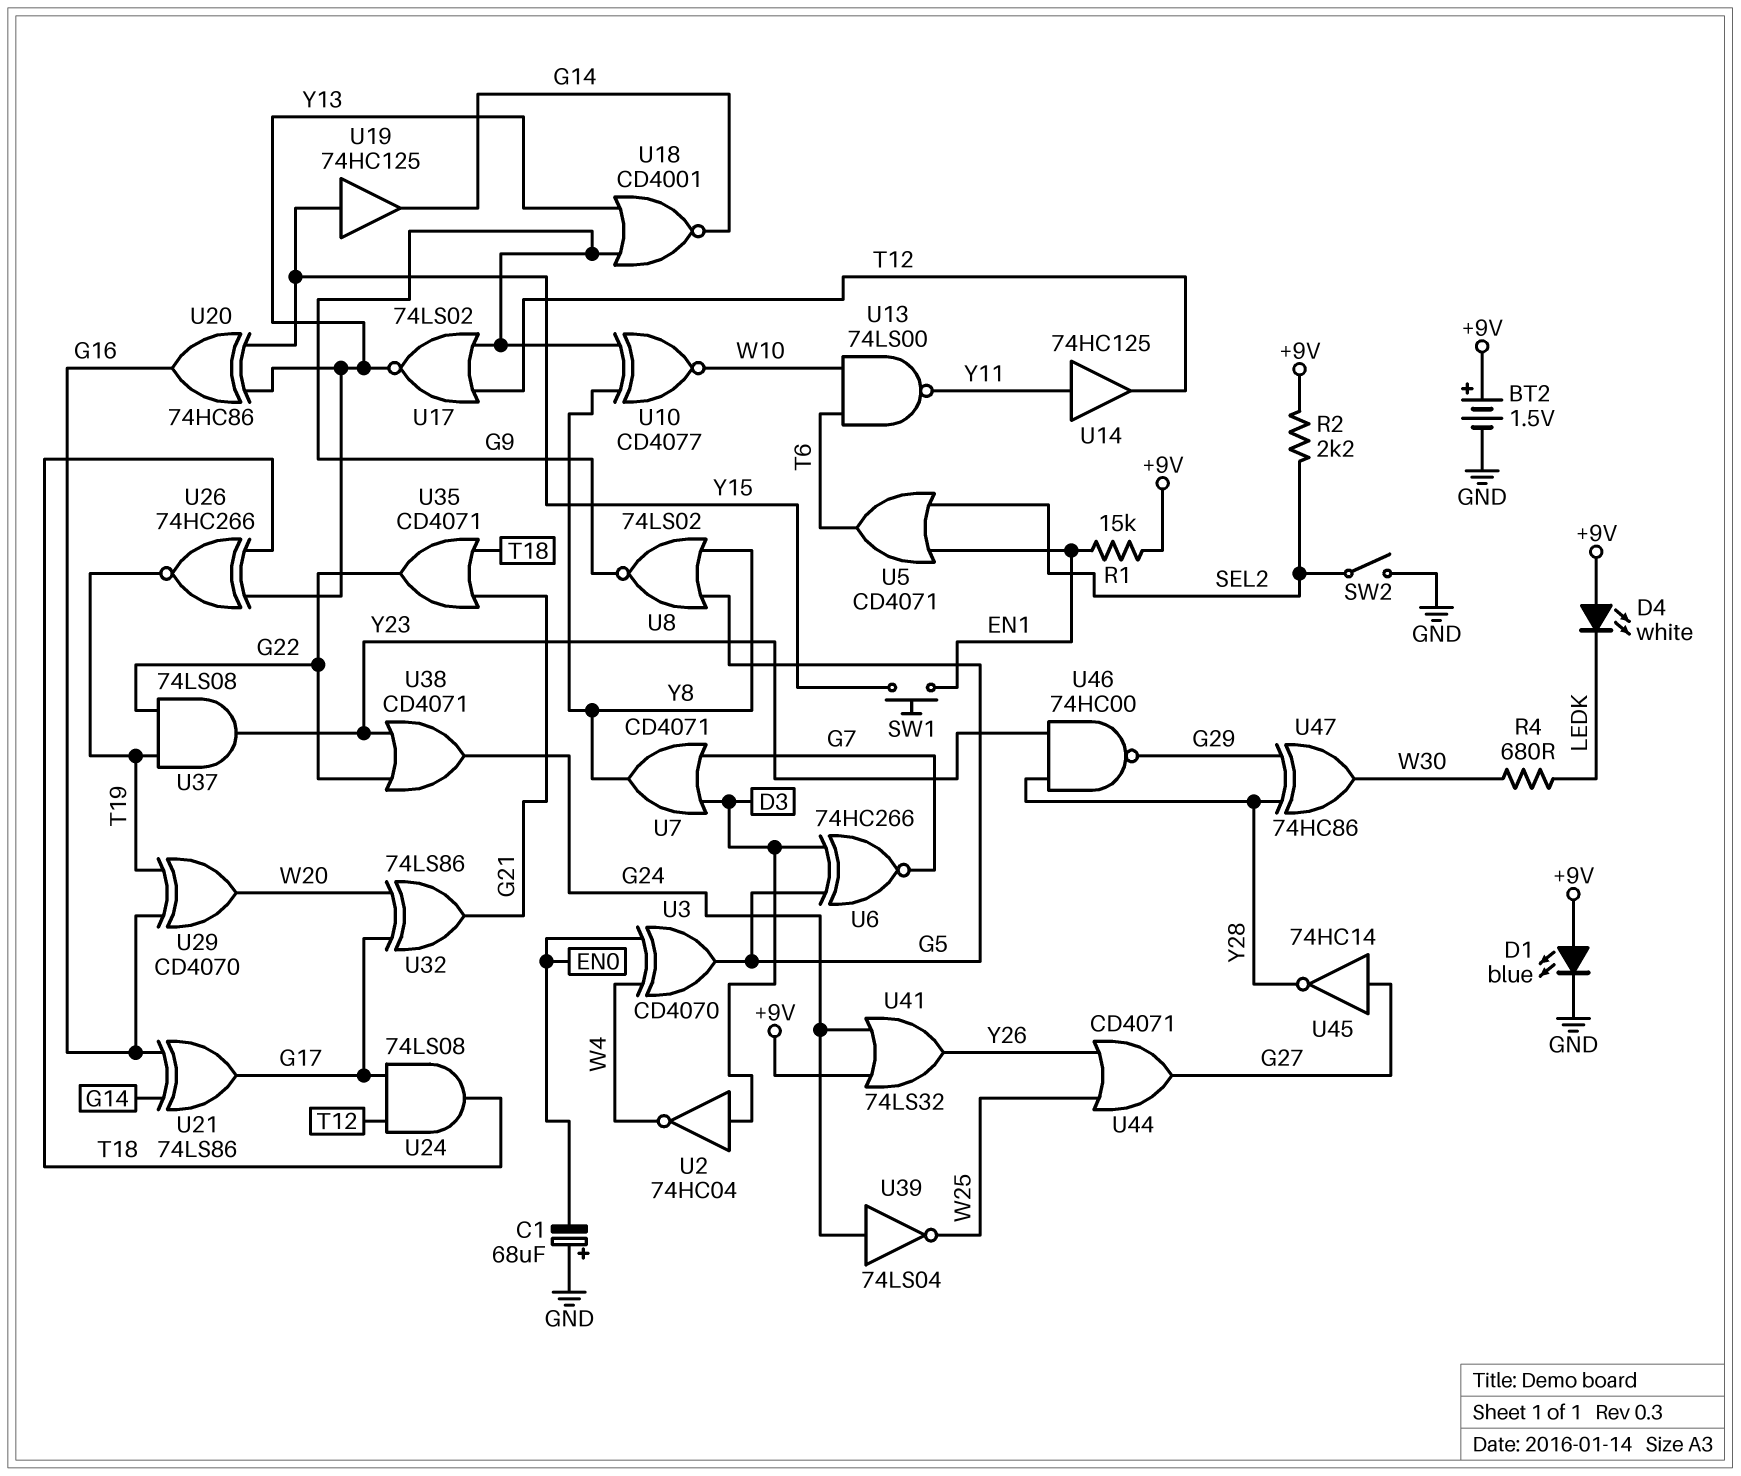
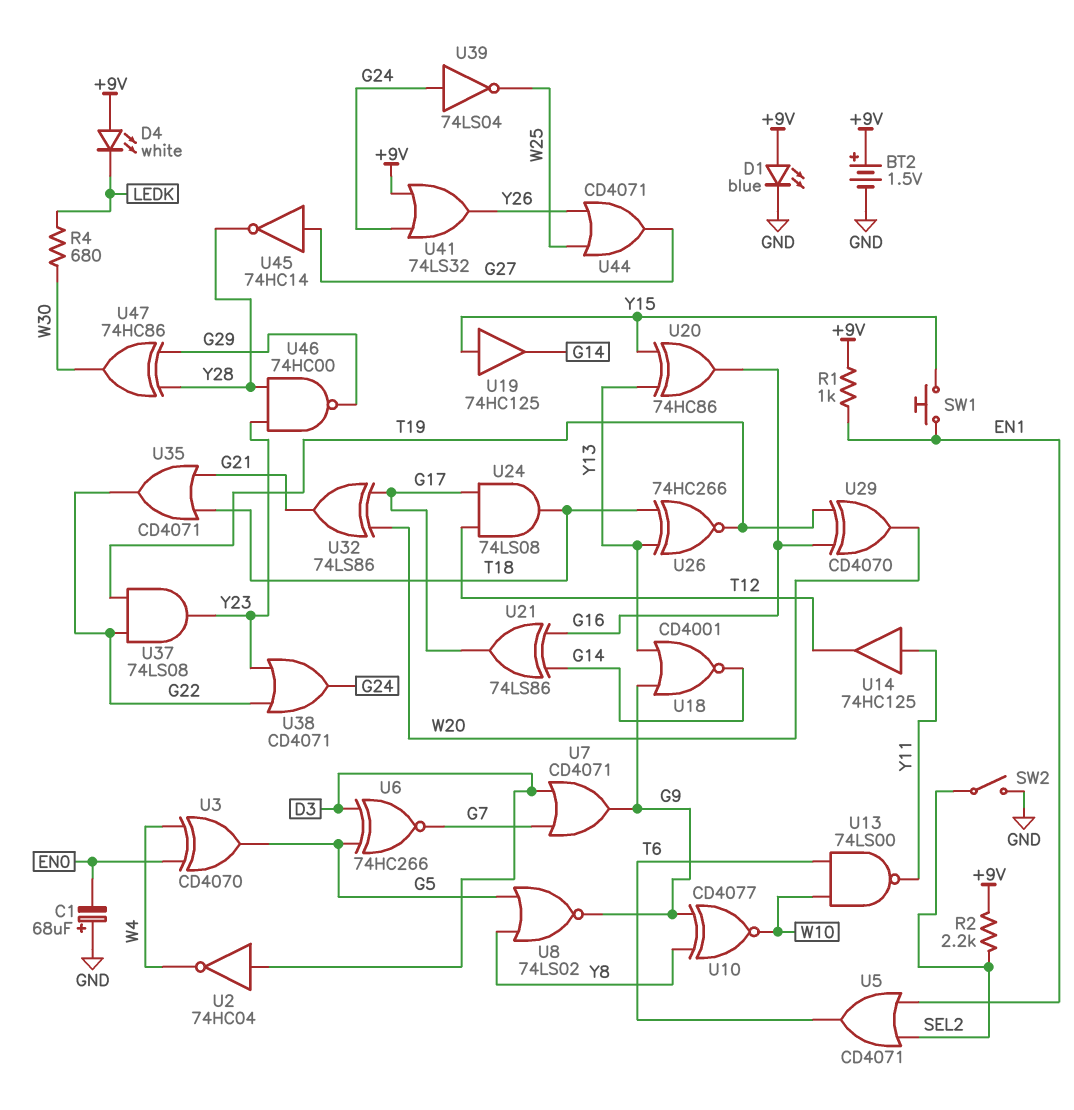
R1: 15k (+9V, EN1) -> 1k (+9V, EN1)
U7: OR CD4071 (in D3, in G7, out Y8) -> OR CD4071 (in D3, in G7, out G9)
U17: NOR 74LS02 (in G9, in T12, out Y13) -> none

